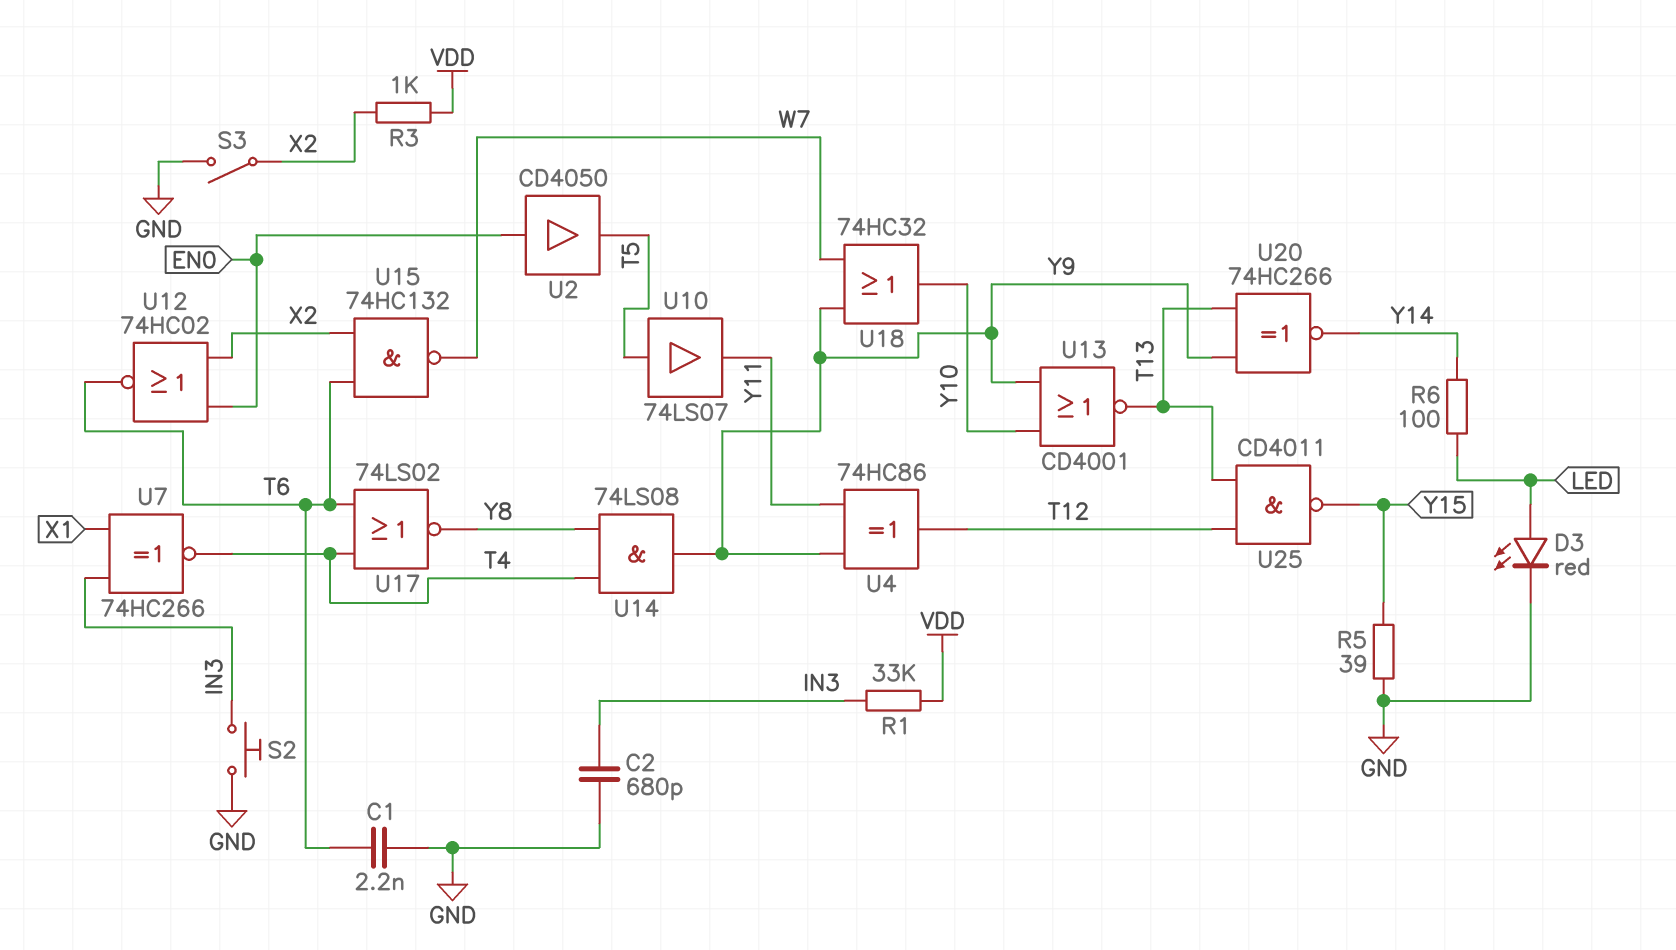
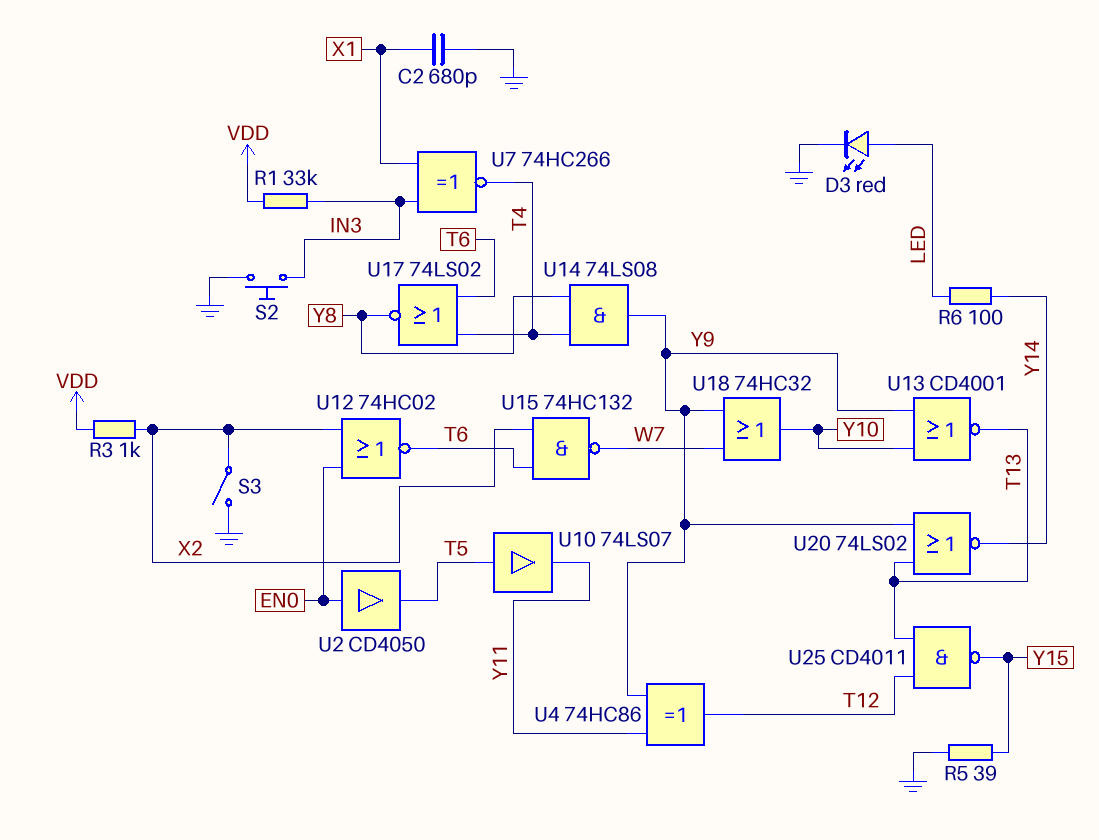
C1: 2.2nF (GND, T6) -> none
C2: 680pF (GND, IN3) -> 680pF (GND, X1)
U20: XNOR 74HC266 (in T13, in Y9, out Y14) -> NOR 74LS02 (in T13, in Y9, out Y14)

